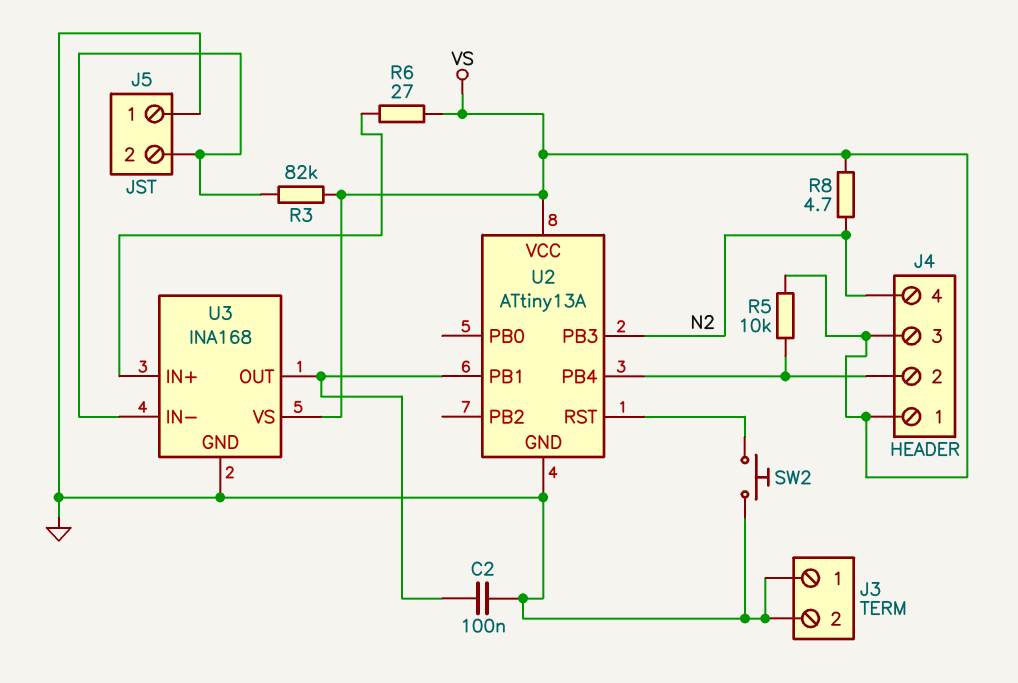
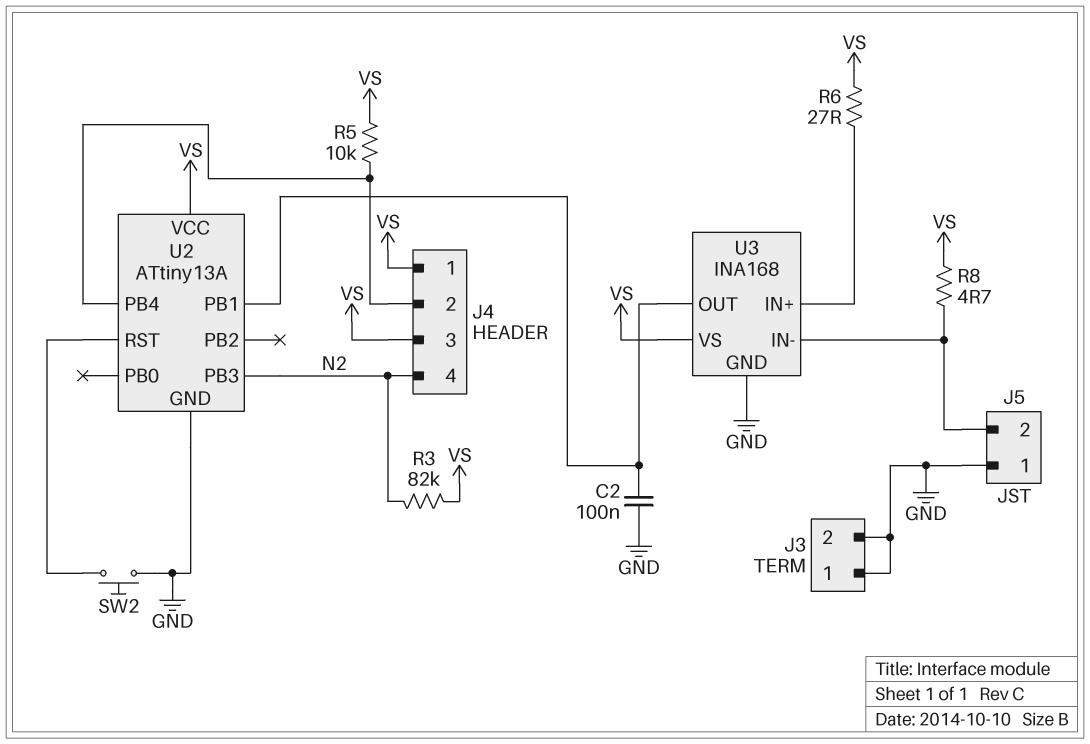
R3: 82k (J5/2, VS) -> 82k (N2, VS)
R8: 4.7 (N2, VS) -> 4.7 (J5/2, VS)

